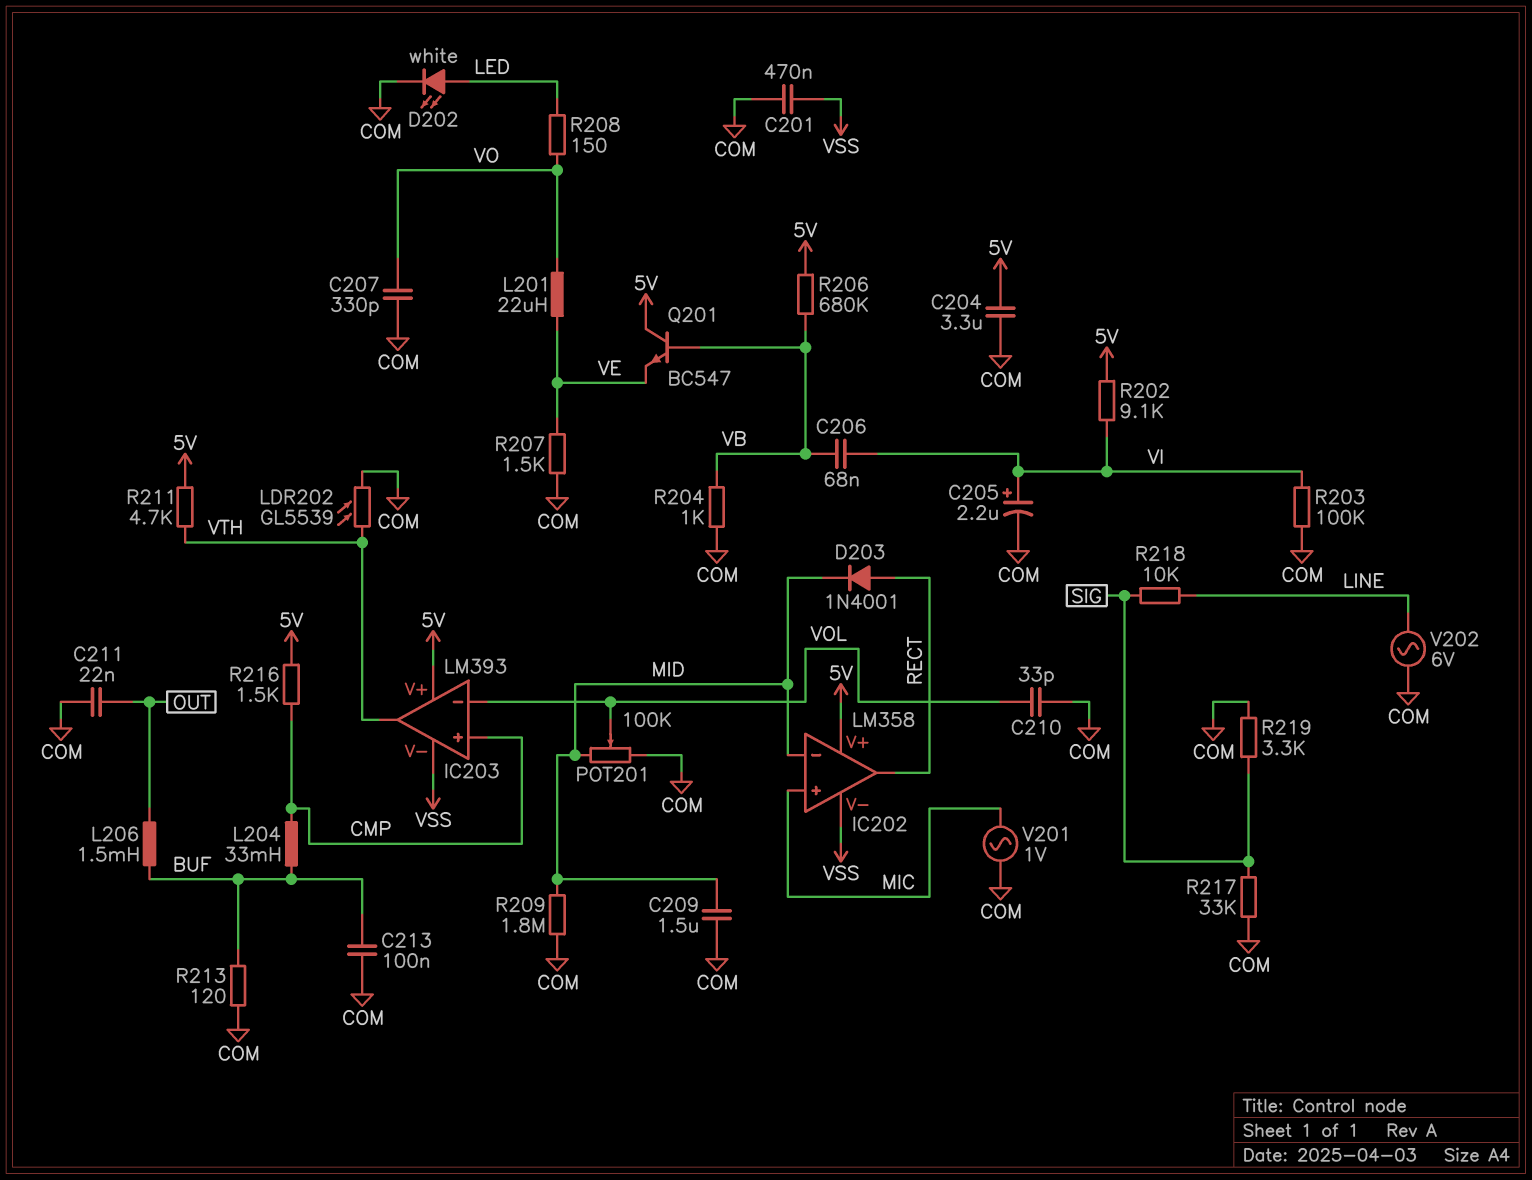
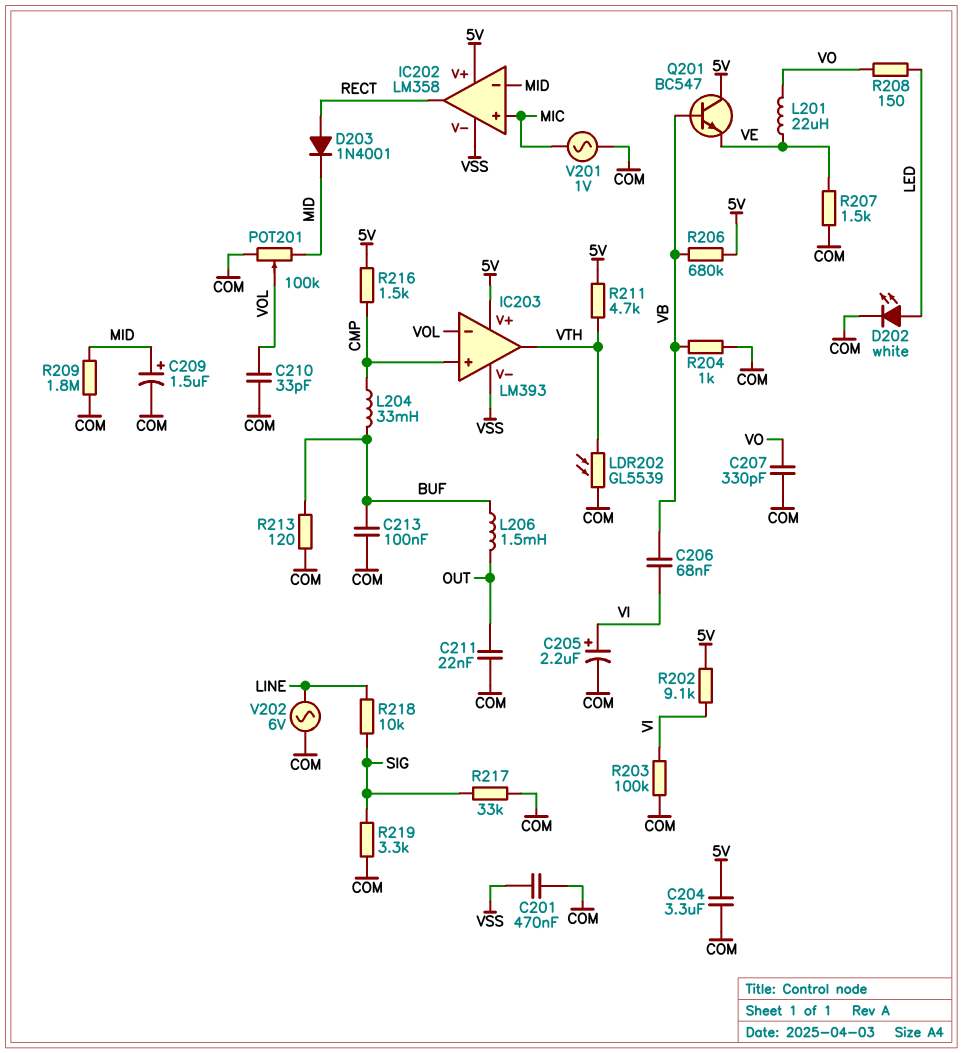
C209: 1.5uF (COM, MID) -> 1.5uF (plus MID, minus COM)

